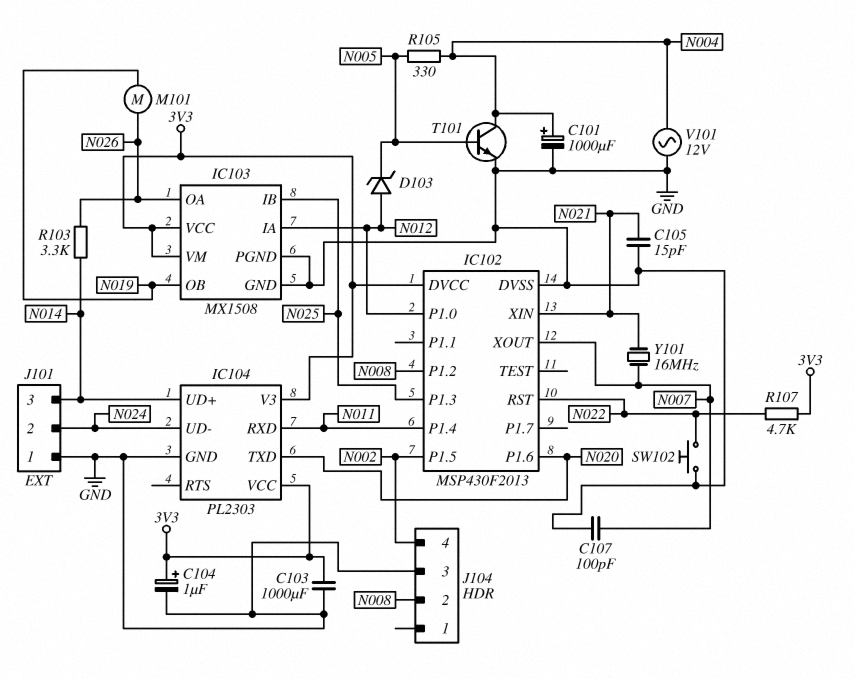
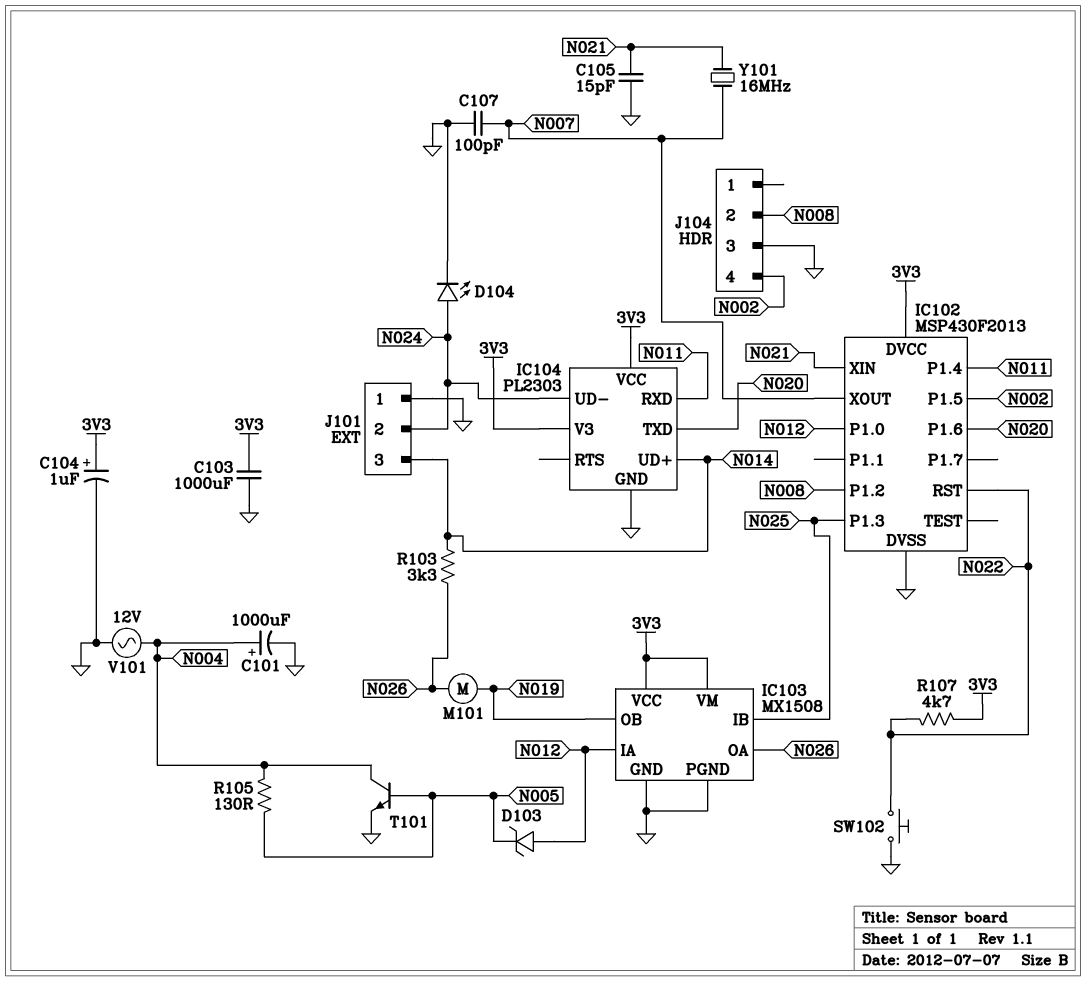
D104: none -> LED (A N024, K GND)
R105: 330 (N004, N005) -> 130 (N004, N005)

